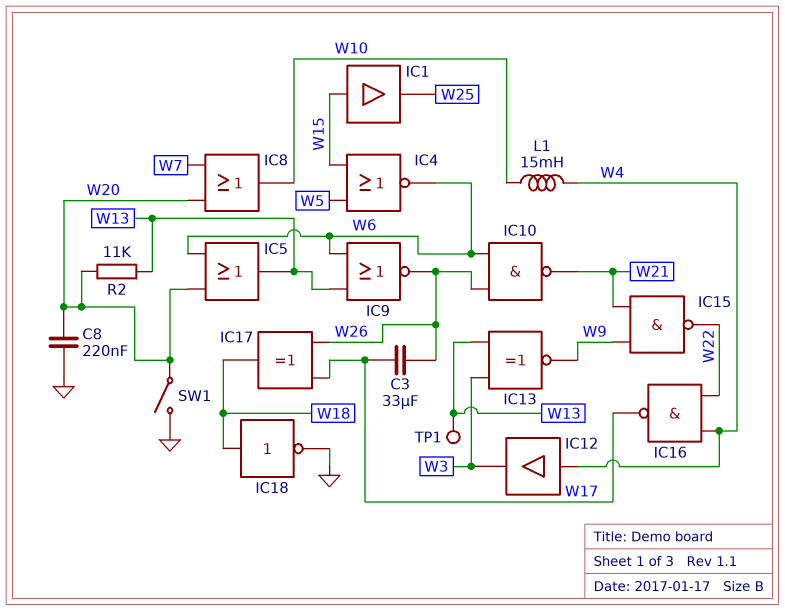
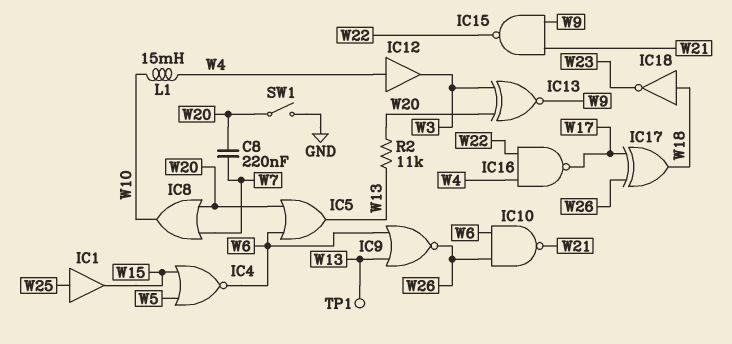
C3: 33uF (W17, W26) -> none
C8: 220nF (GND, W20) -> 220nF (W7, W20)
IC1: buffer (in W15, out W25) -> buffer (in W25, out W15)
IC13: XNOR (in W3, in W13, out W9) -> XNOR (in W3, in W20, out W9)
IC18: NOT (in W18, out GND) -> NOT (in W18, out W23)

